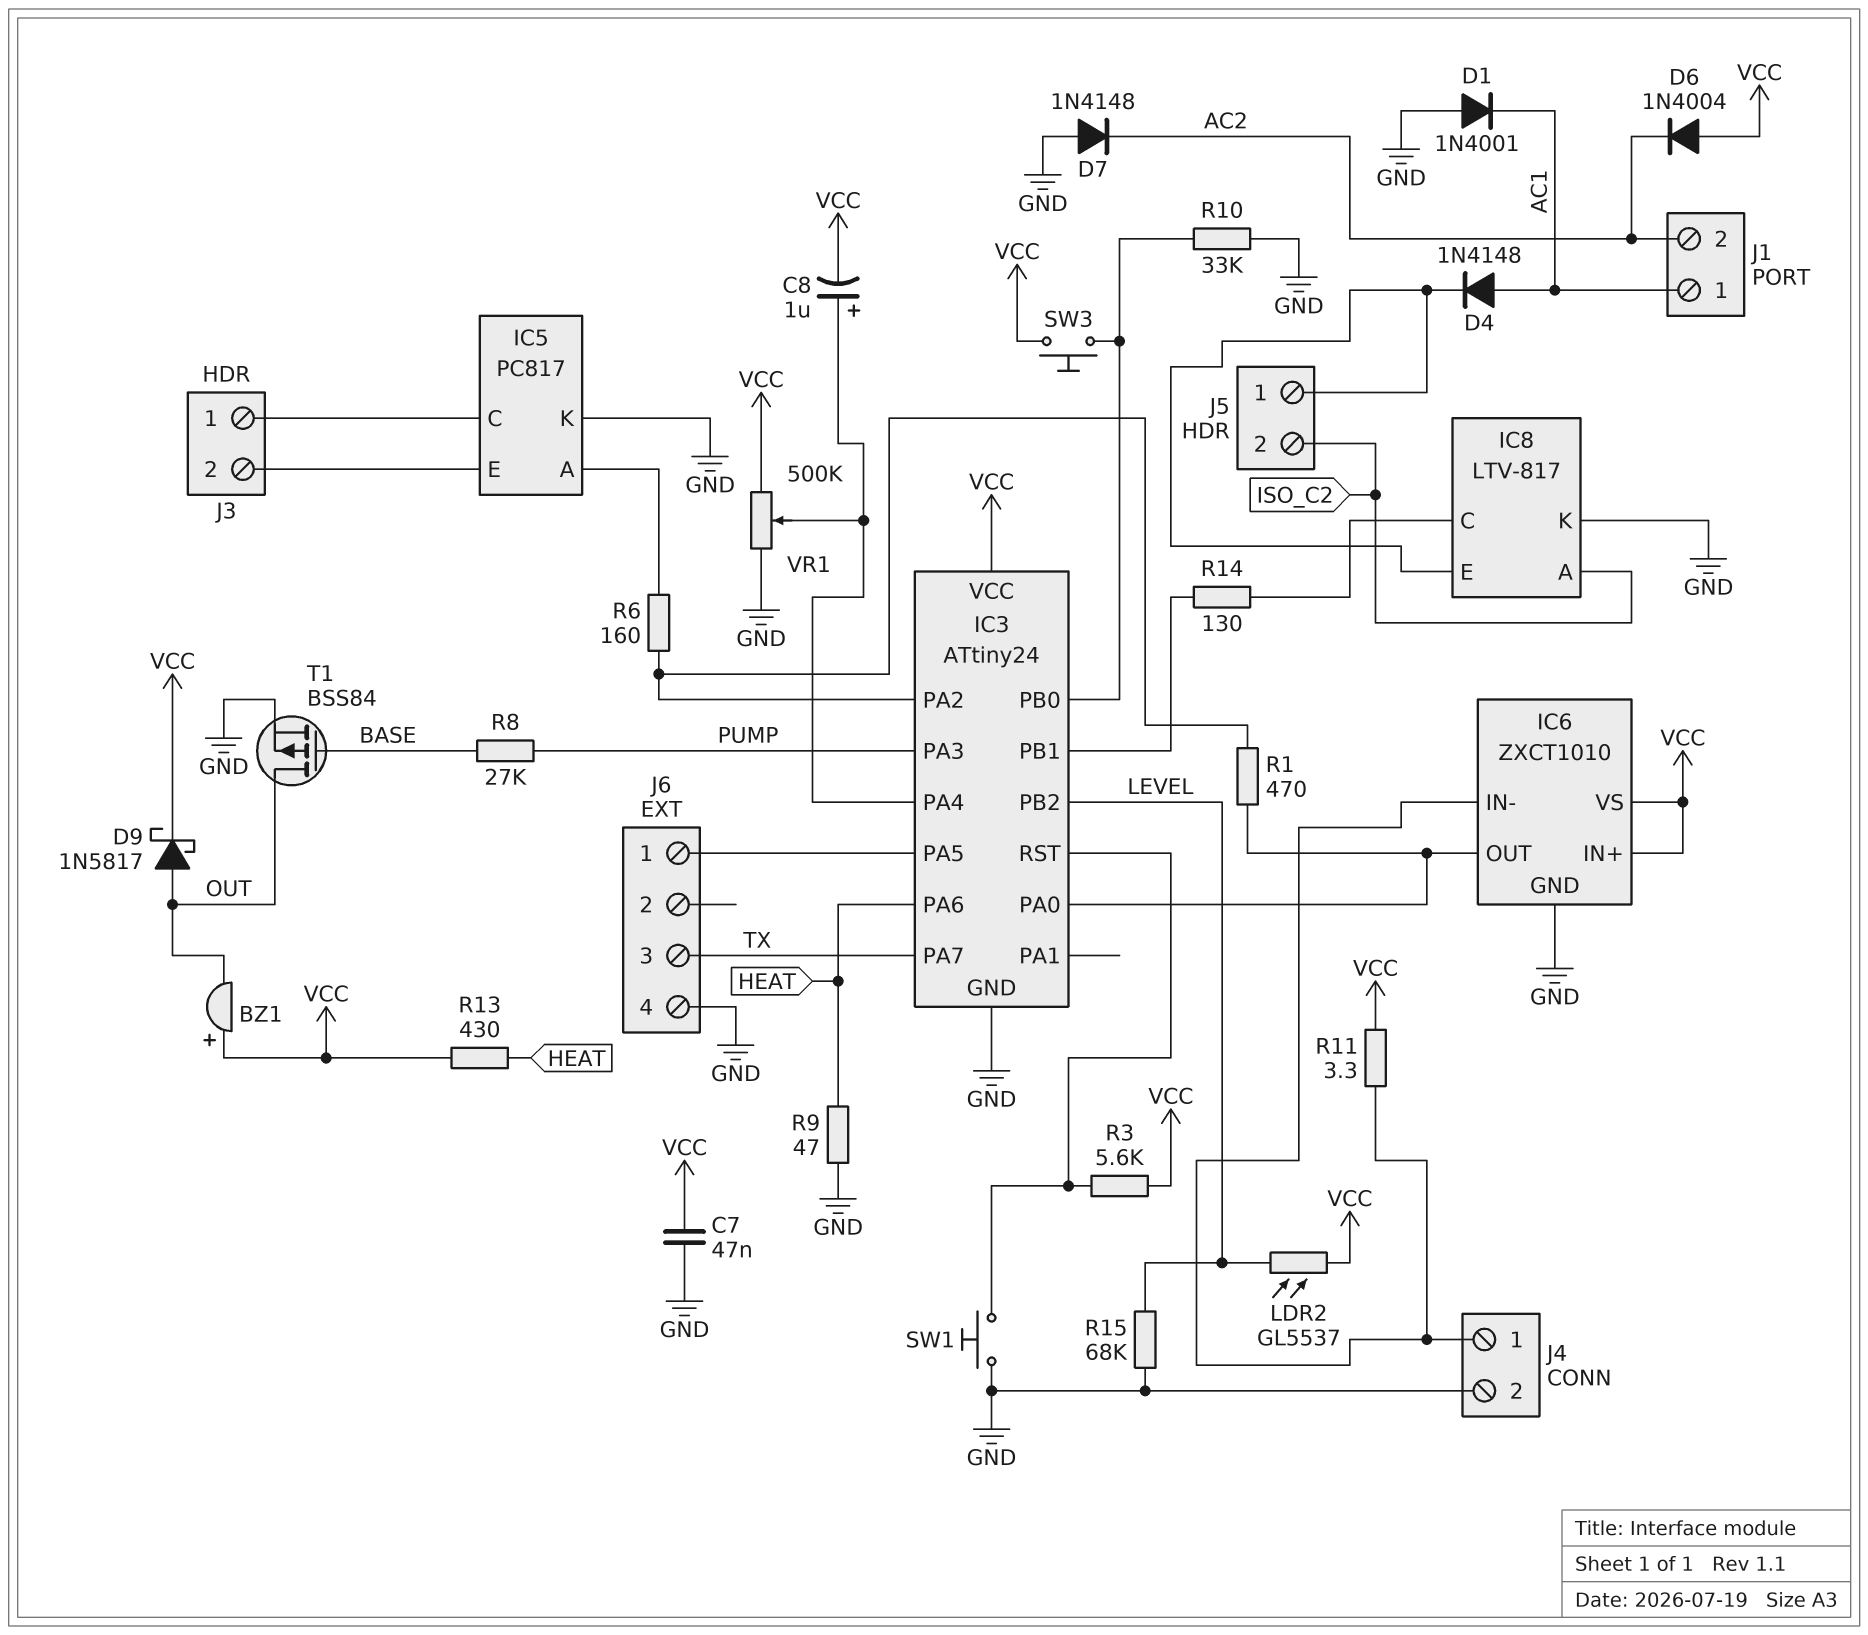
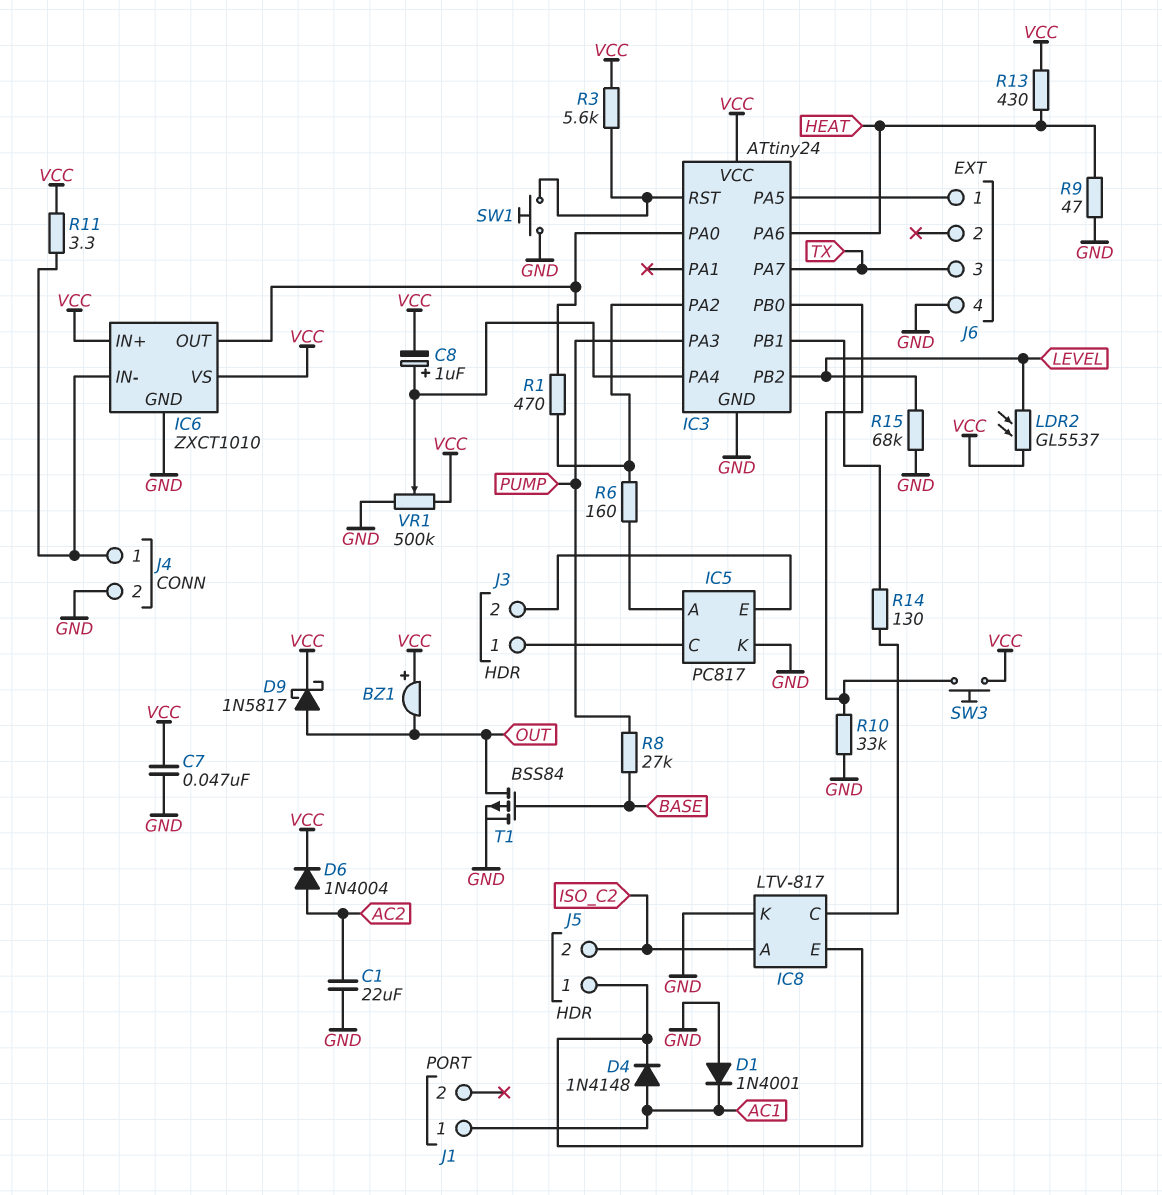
C1: none -> 22uF (AC2, GND)
D6: diode 1N4004 (A VCC, K AC2) -> diode 1N4004 (A AC2, K VCC)
D7: diode 1N4148 (A GND, K AC2) -> none
J1 pin 2: AC2 -> none

